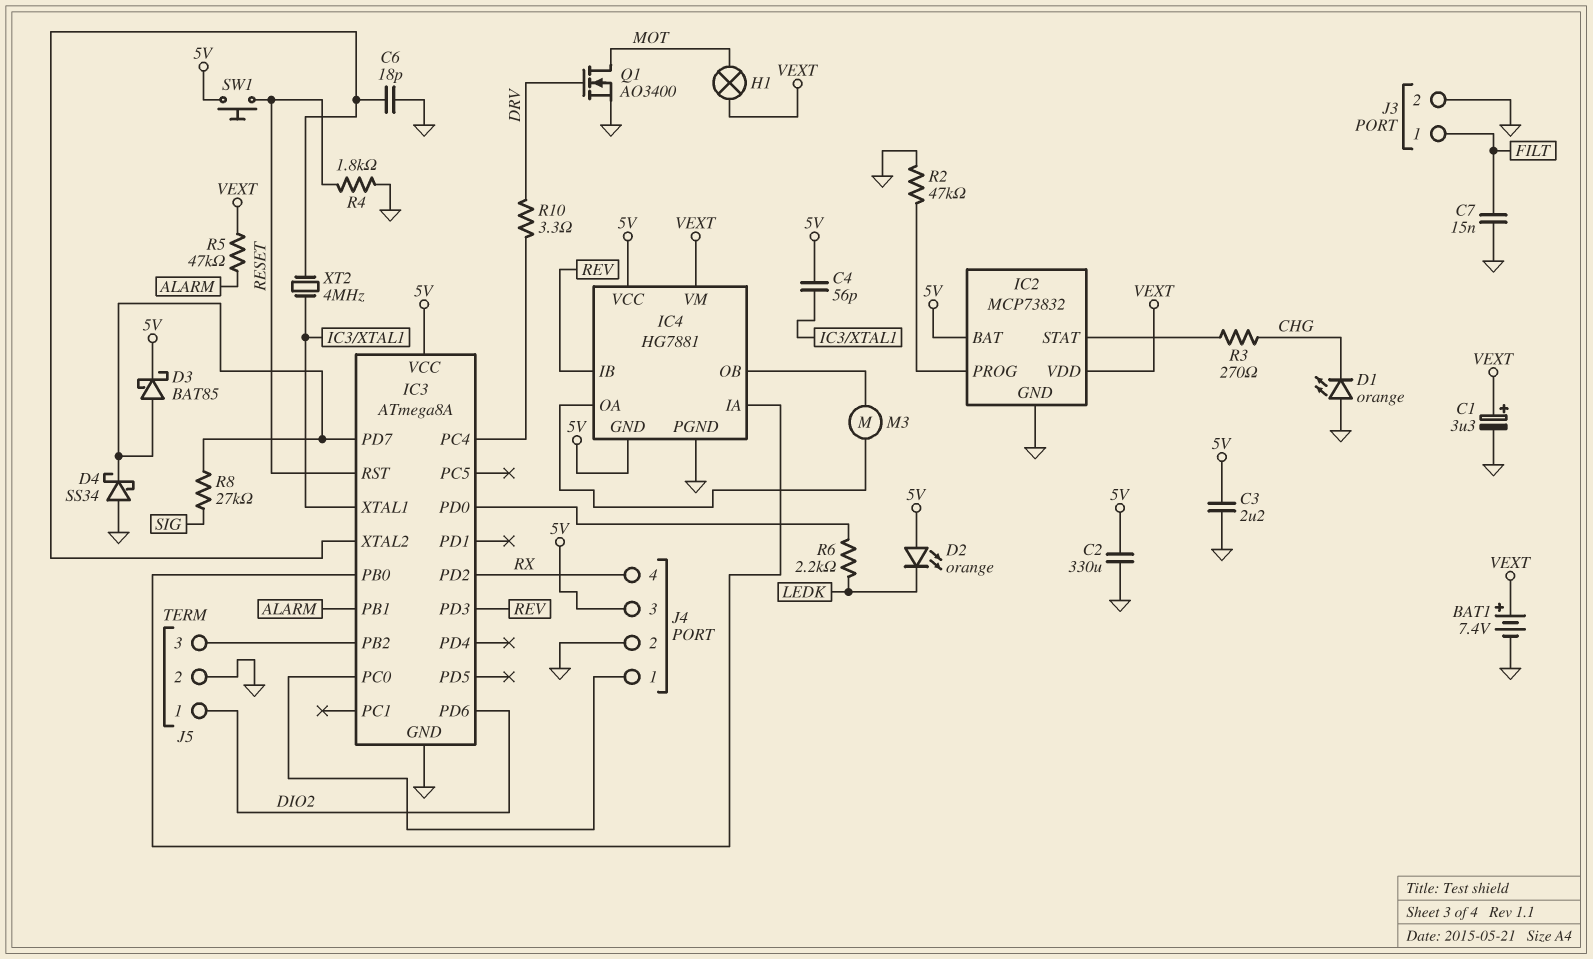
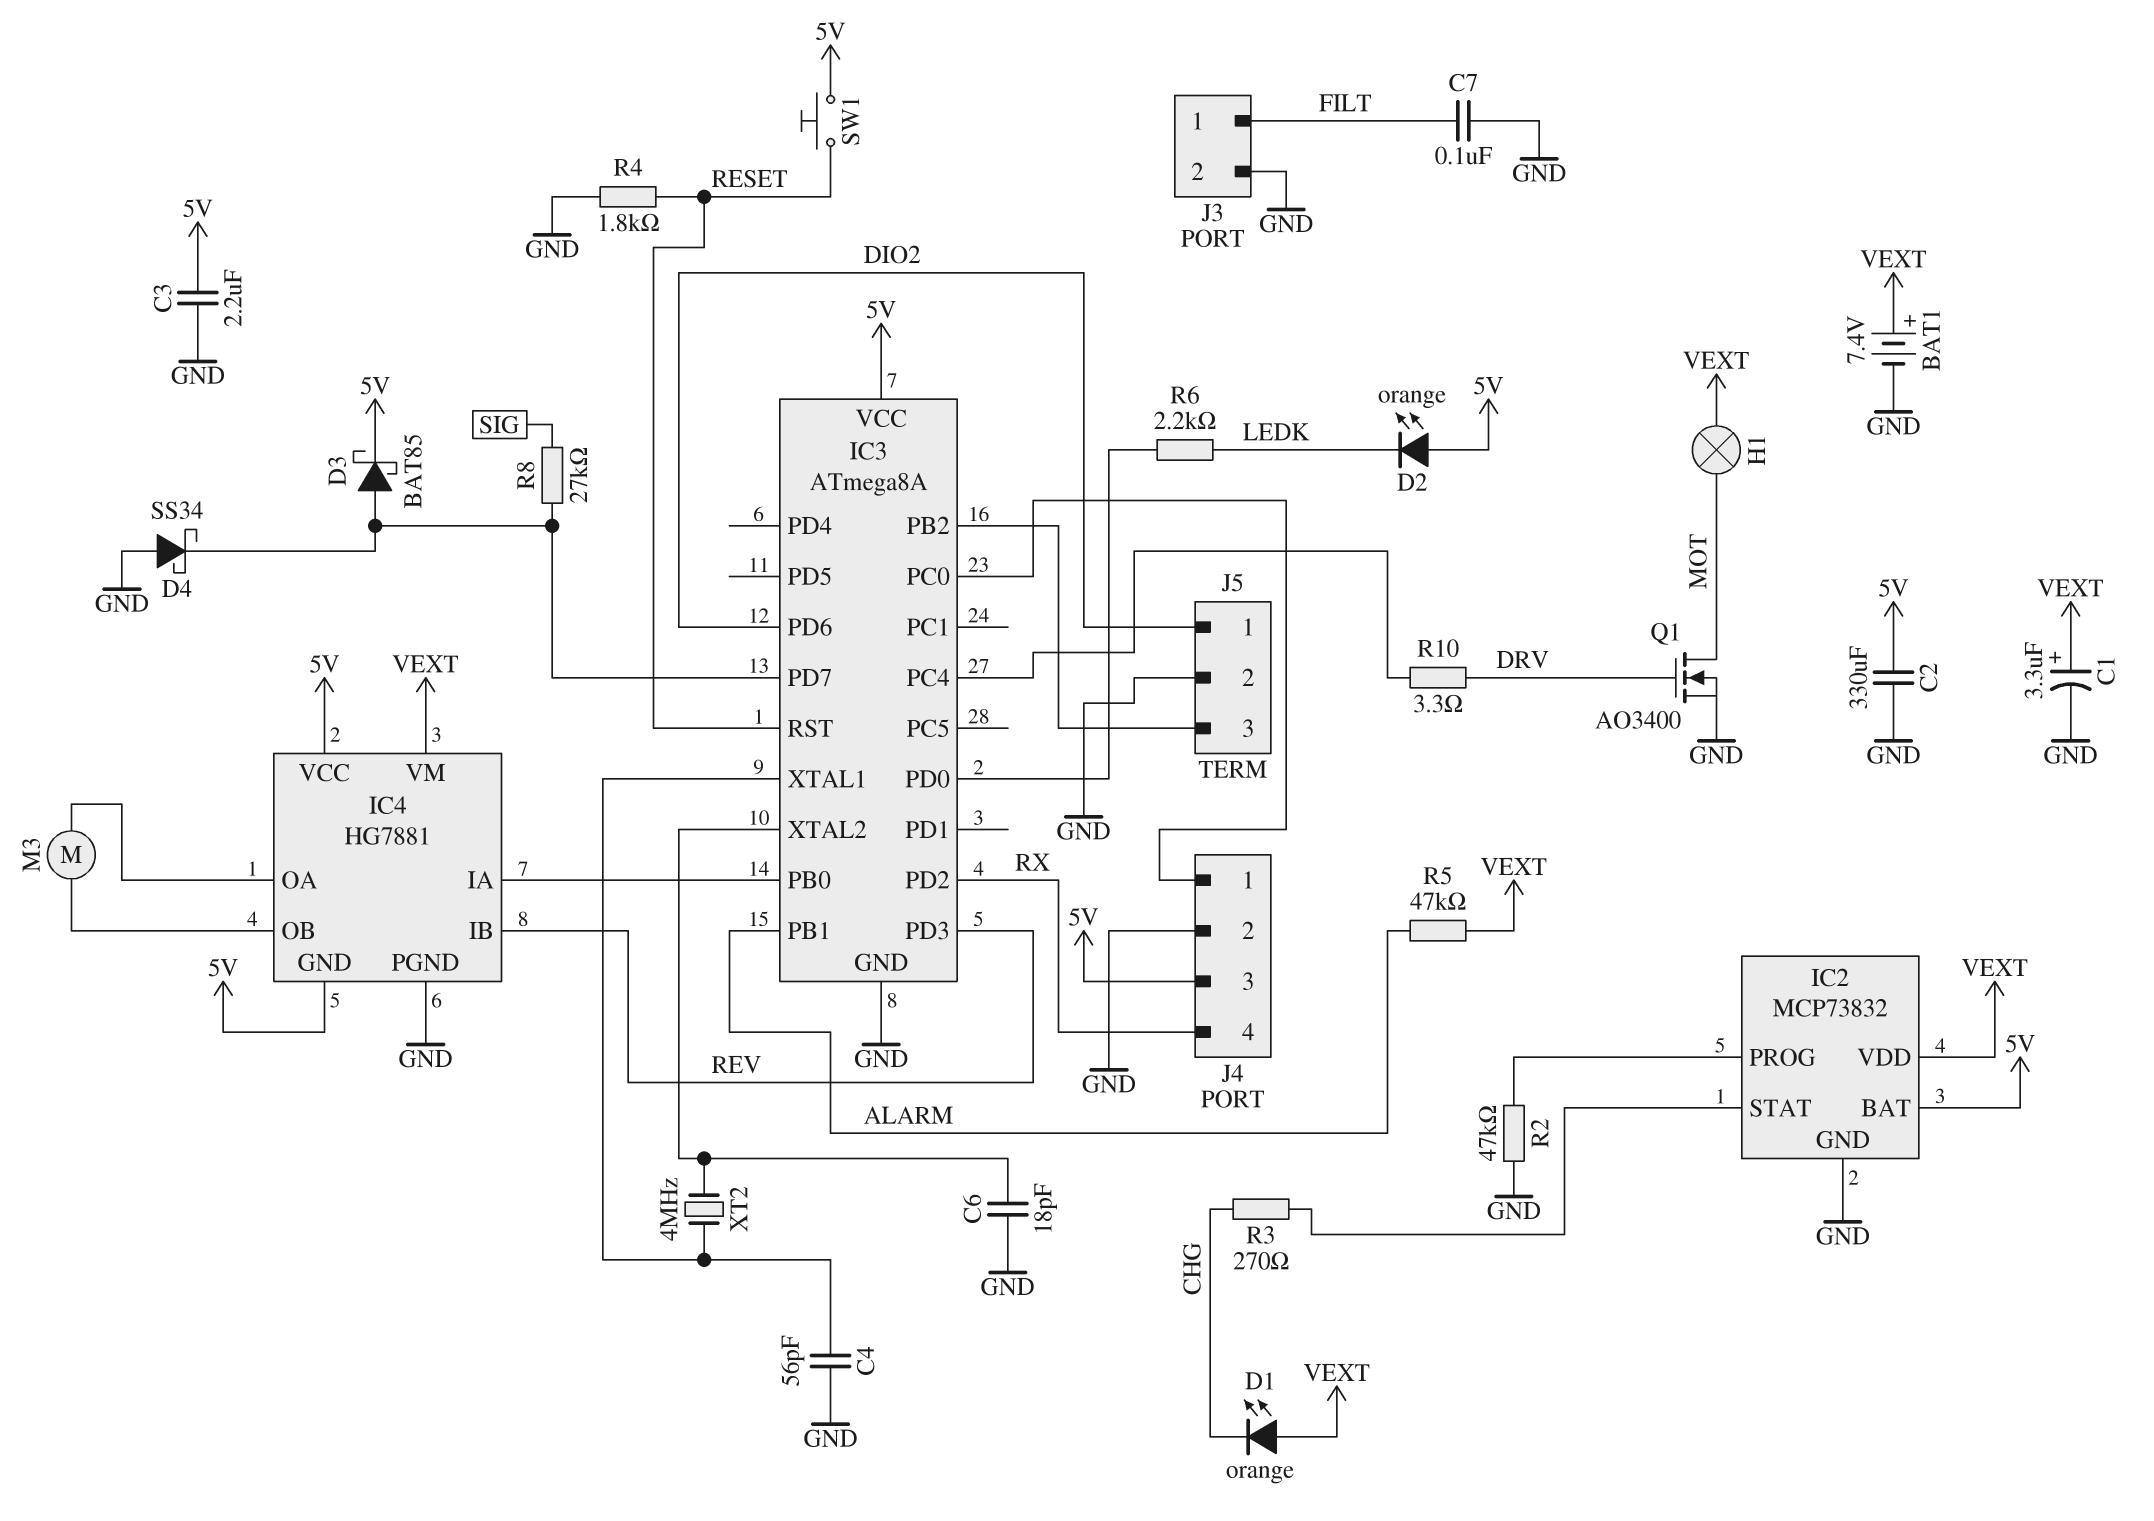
C4: 56pF (5V, IC3/XTAL1) -> 56pF (GND, IC3/XTAL1)
C7: 15nF (FILT, GND) -> 100nF (FILT, GND)
D1: LED orange (A GND, K CHG) -> LED orange (A VEXT, K CHG)

